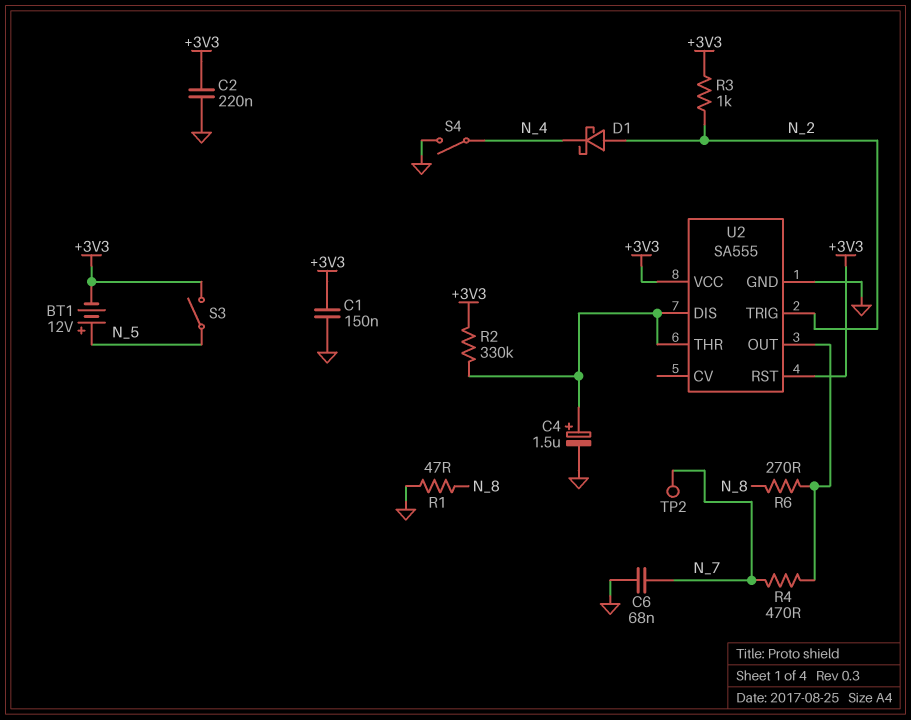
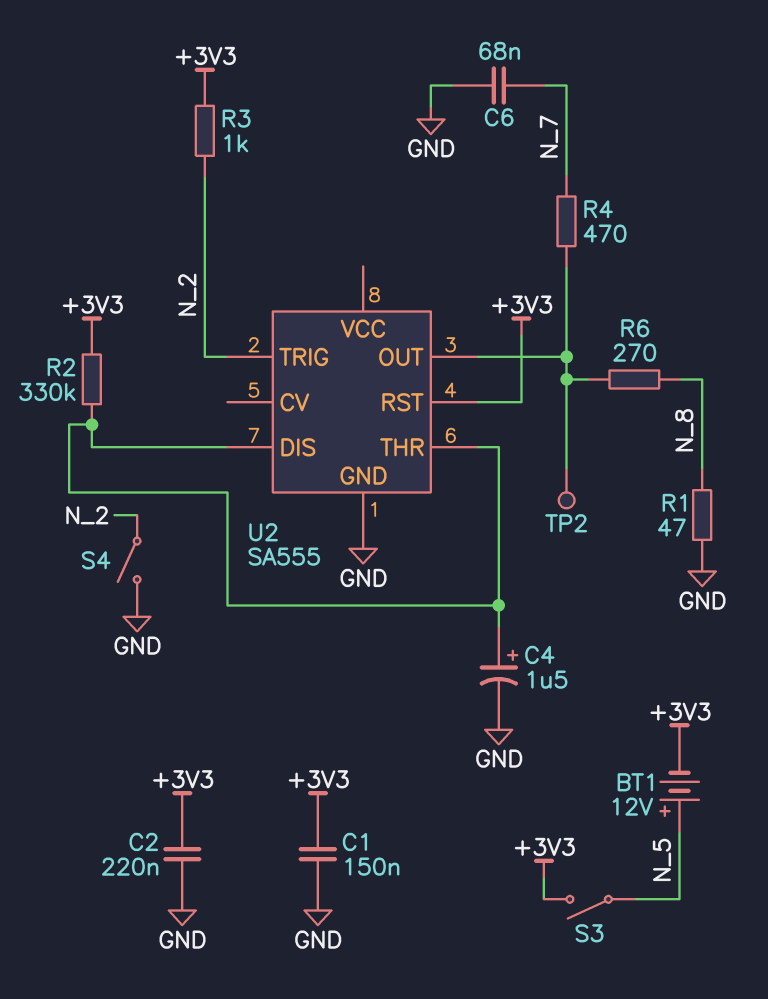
D1: schottky (A N_2, K N_4) -> none
S4: switch (GND, N_4) -> switch (GND, N_2)
TP2: test point (N_7) -> test point (U2/OUT)
U2 pin VCC: +3V3 -> none

